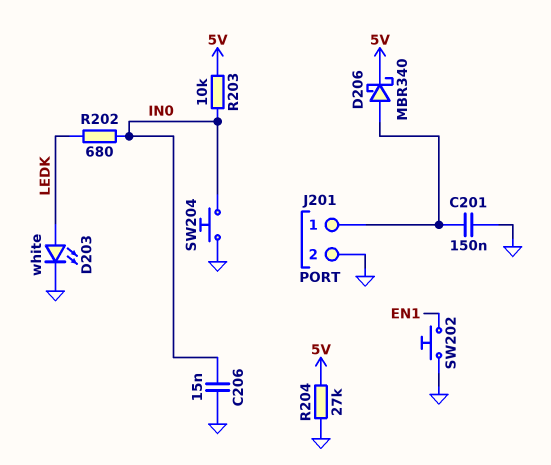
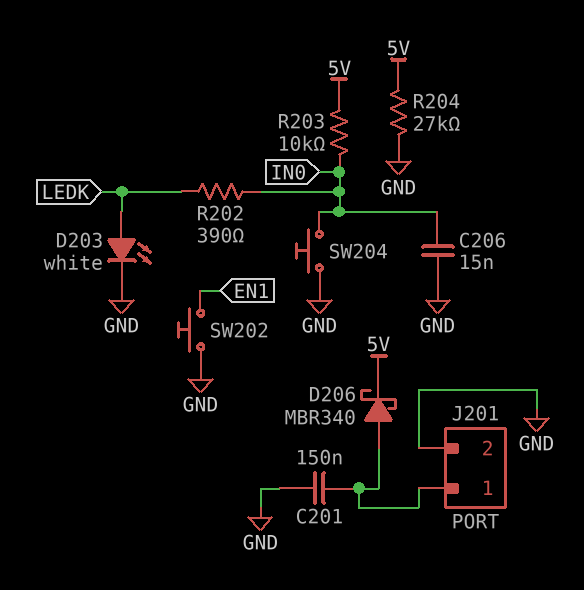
R202: 680 (IN0, LEDK) -> 390 (IN0, LEDK)

